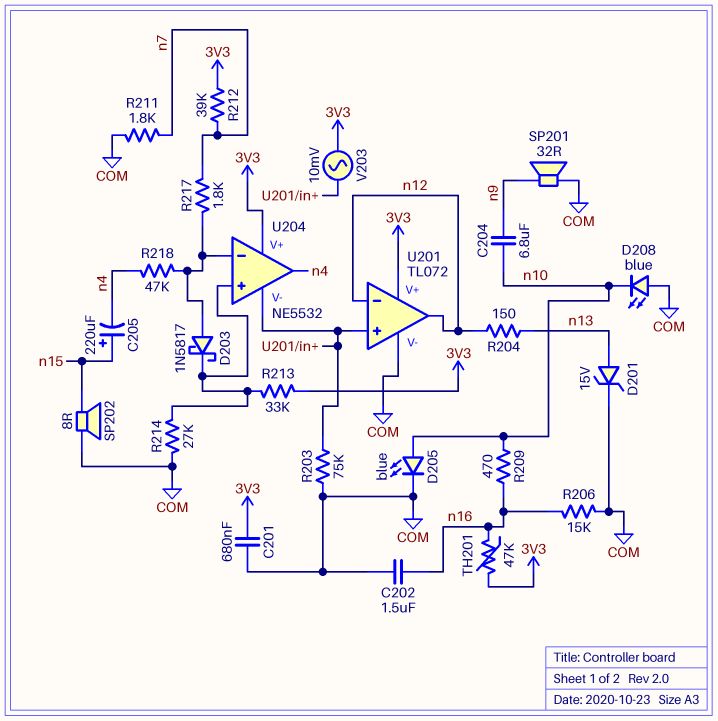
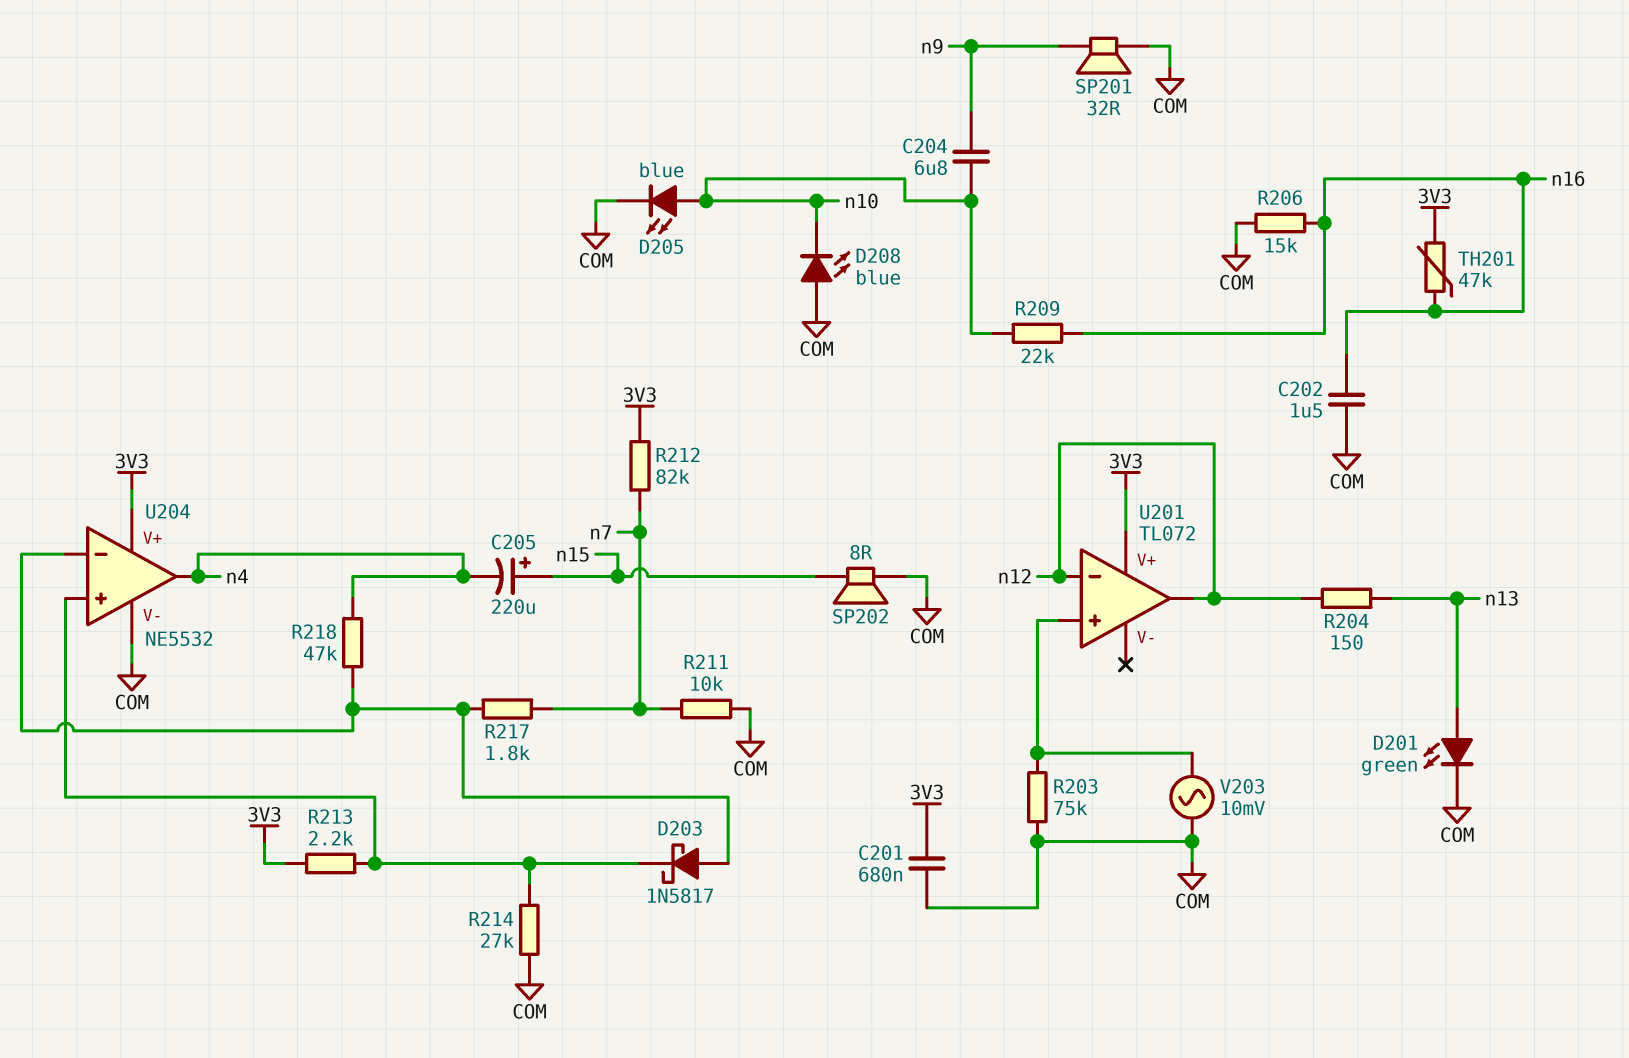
D201: zener 15V (A n13, K COM) -> LED green (A n13, K COM)
R209: 470 (n10, n16) -> 22k (n10, n16)
R211: 1.8k (COM, n7) -> 10k (COM, n7)
R212: 39k (3V3, n7) -> 82k (3V3, n7)
R213: 33k (3V3, U204/in+) -> 2.2k (3V3, U204/in+)
U201 pin V-: COM -> none
U204 pin V-: U201/in+ -> COM
V203: AC 10mV (3V3, U201/in+) -> AC 10mV (COM, U201/in+)

